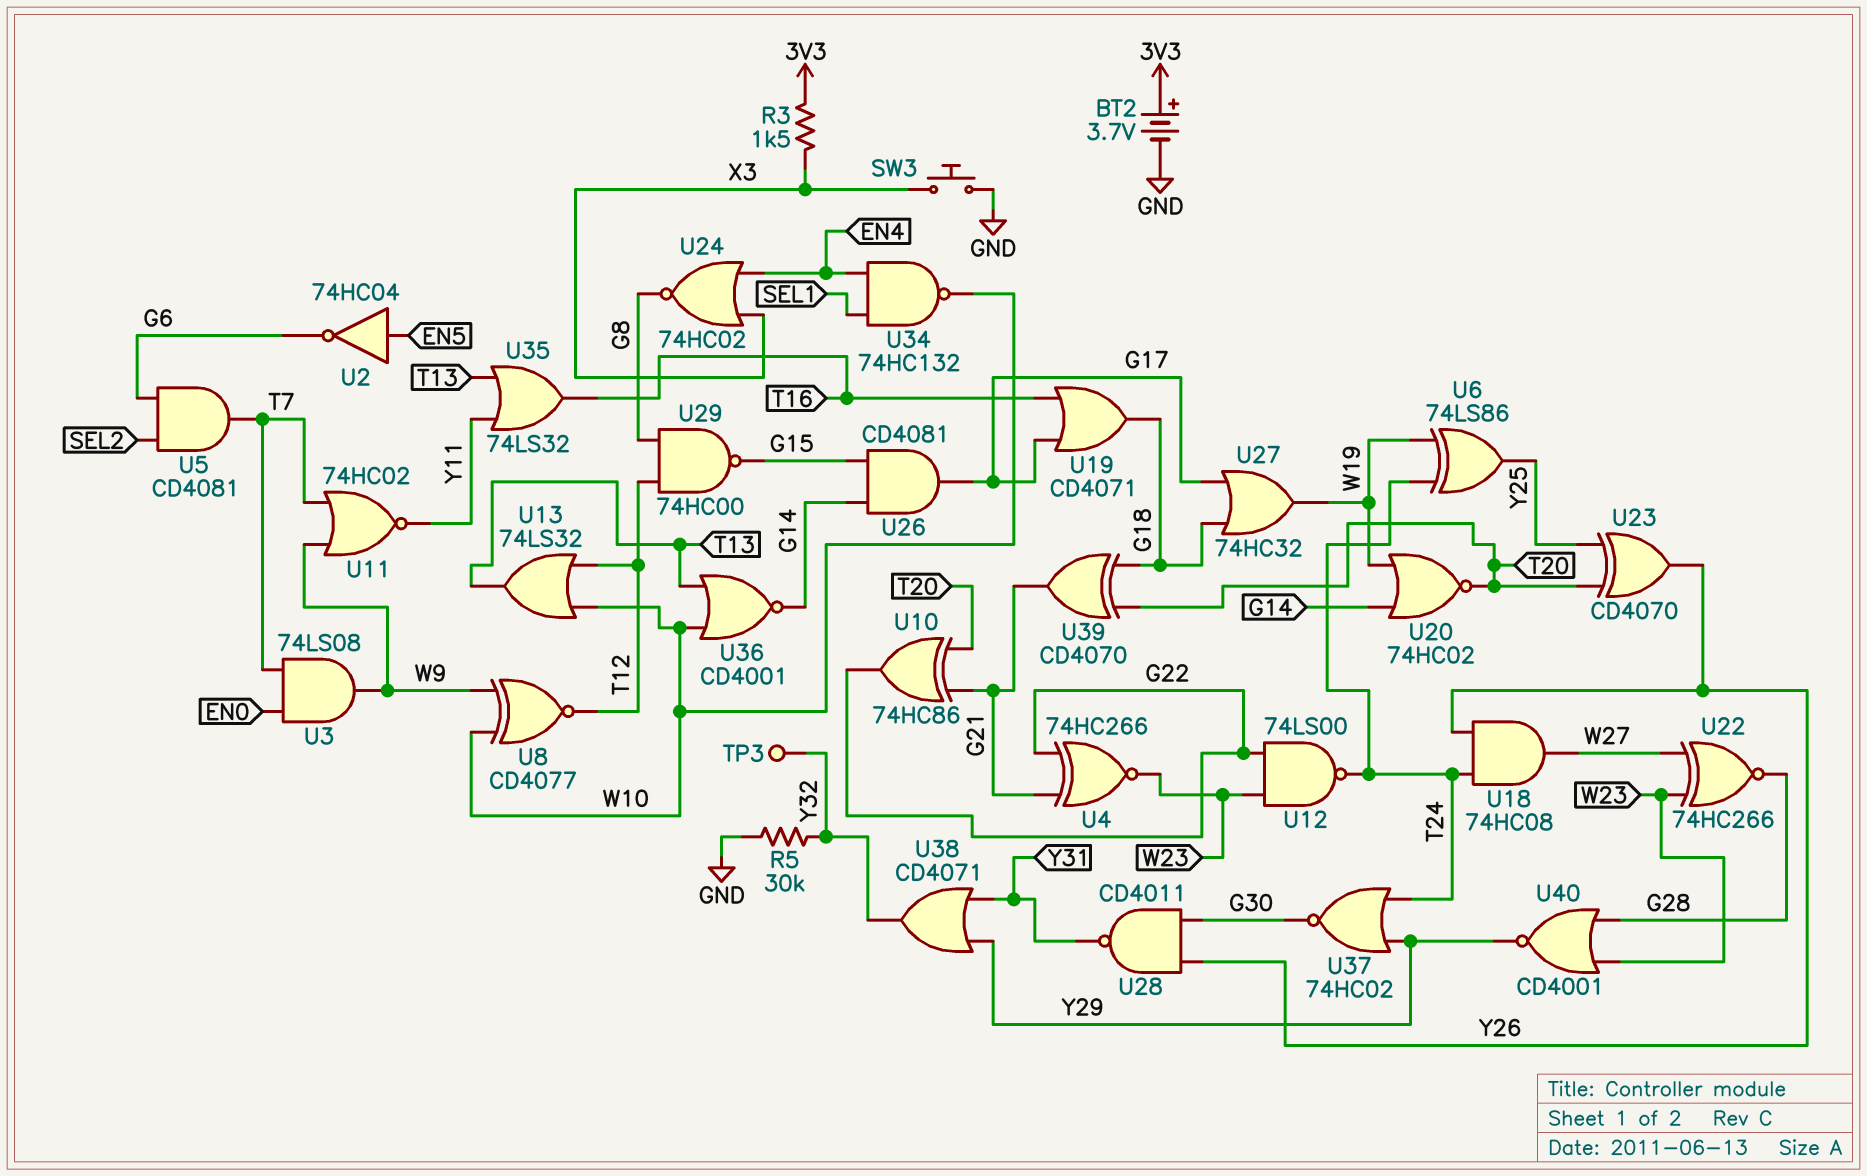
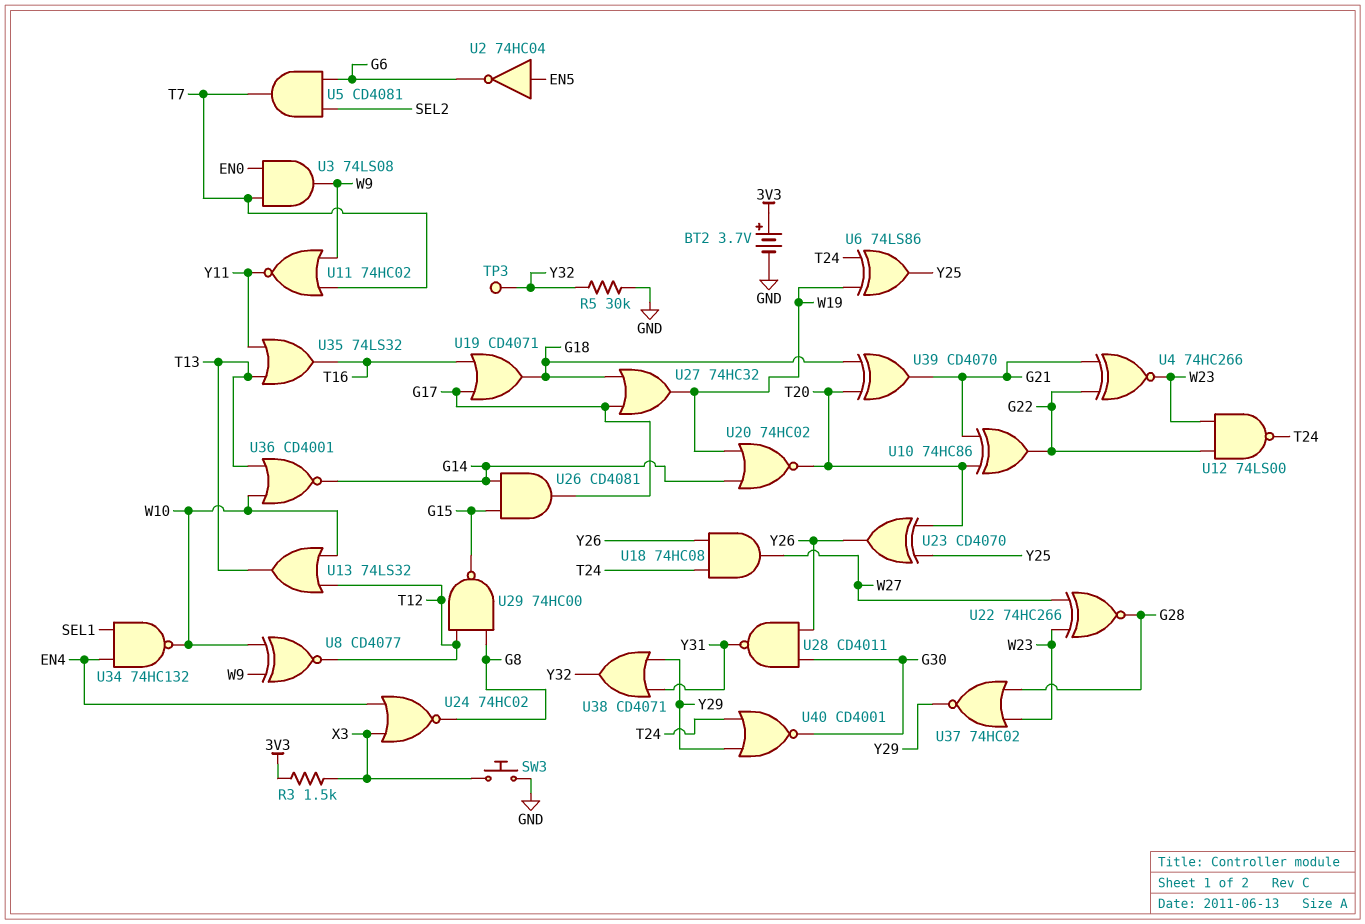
U37: NOR 74HC02 (in T24, in Y29, out G30) -> NOR 74HC02 (in G28, in W23, out Y29)
U40: NOR CD4001 (in G28, in W23, out Y29) -> NOR CD4001 (in T24, in Y29, out G30)

